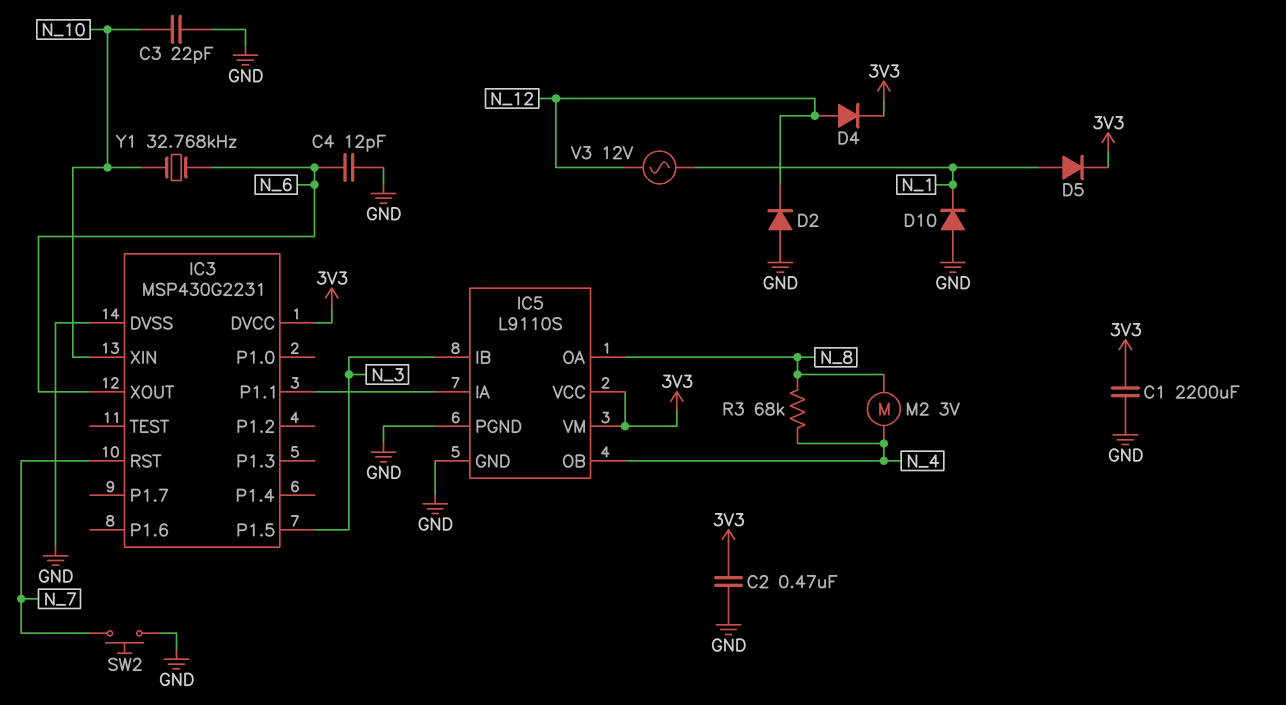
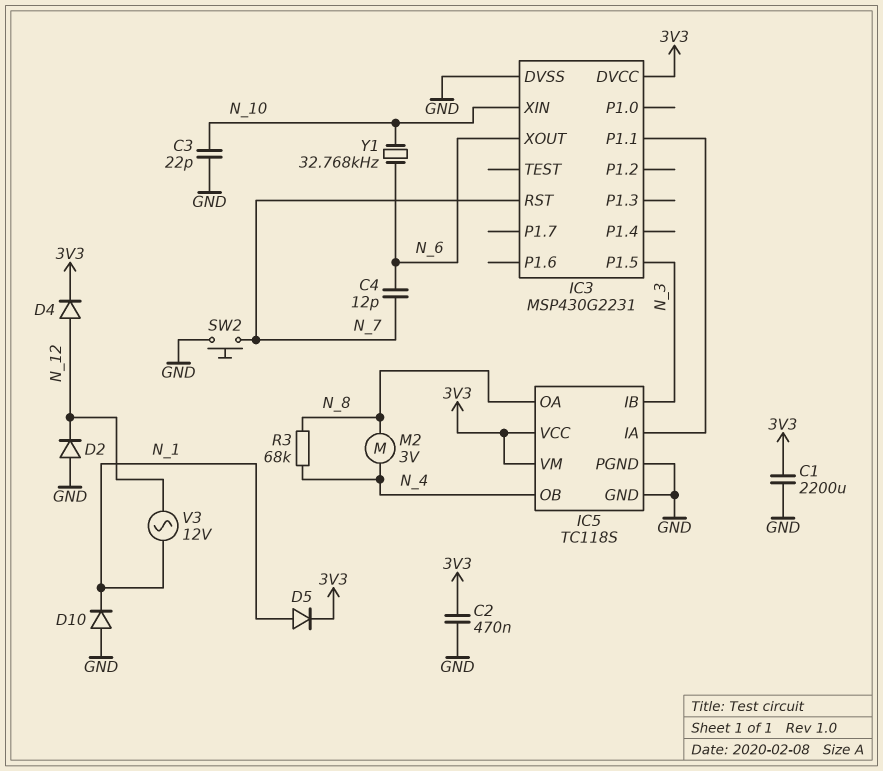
C4: 12pF (GND, N_6) -> 12pF (N_6, N_7)
IC5: L9110S -> TC118S

